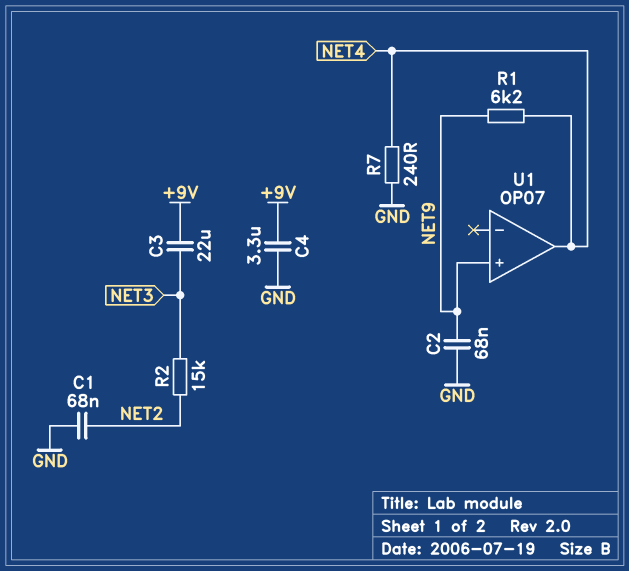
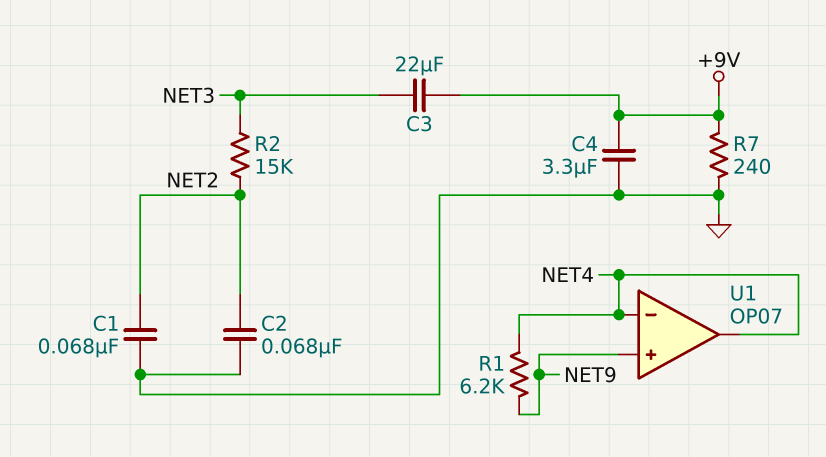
C2: 68nF (GND, NET9) -> 68nF (GND, NET2)
R7: 240 (GND, NET4) -> 240 (+9V, GND)
U1 pin in-: none -> NET4

